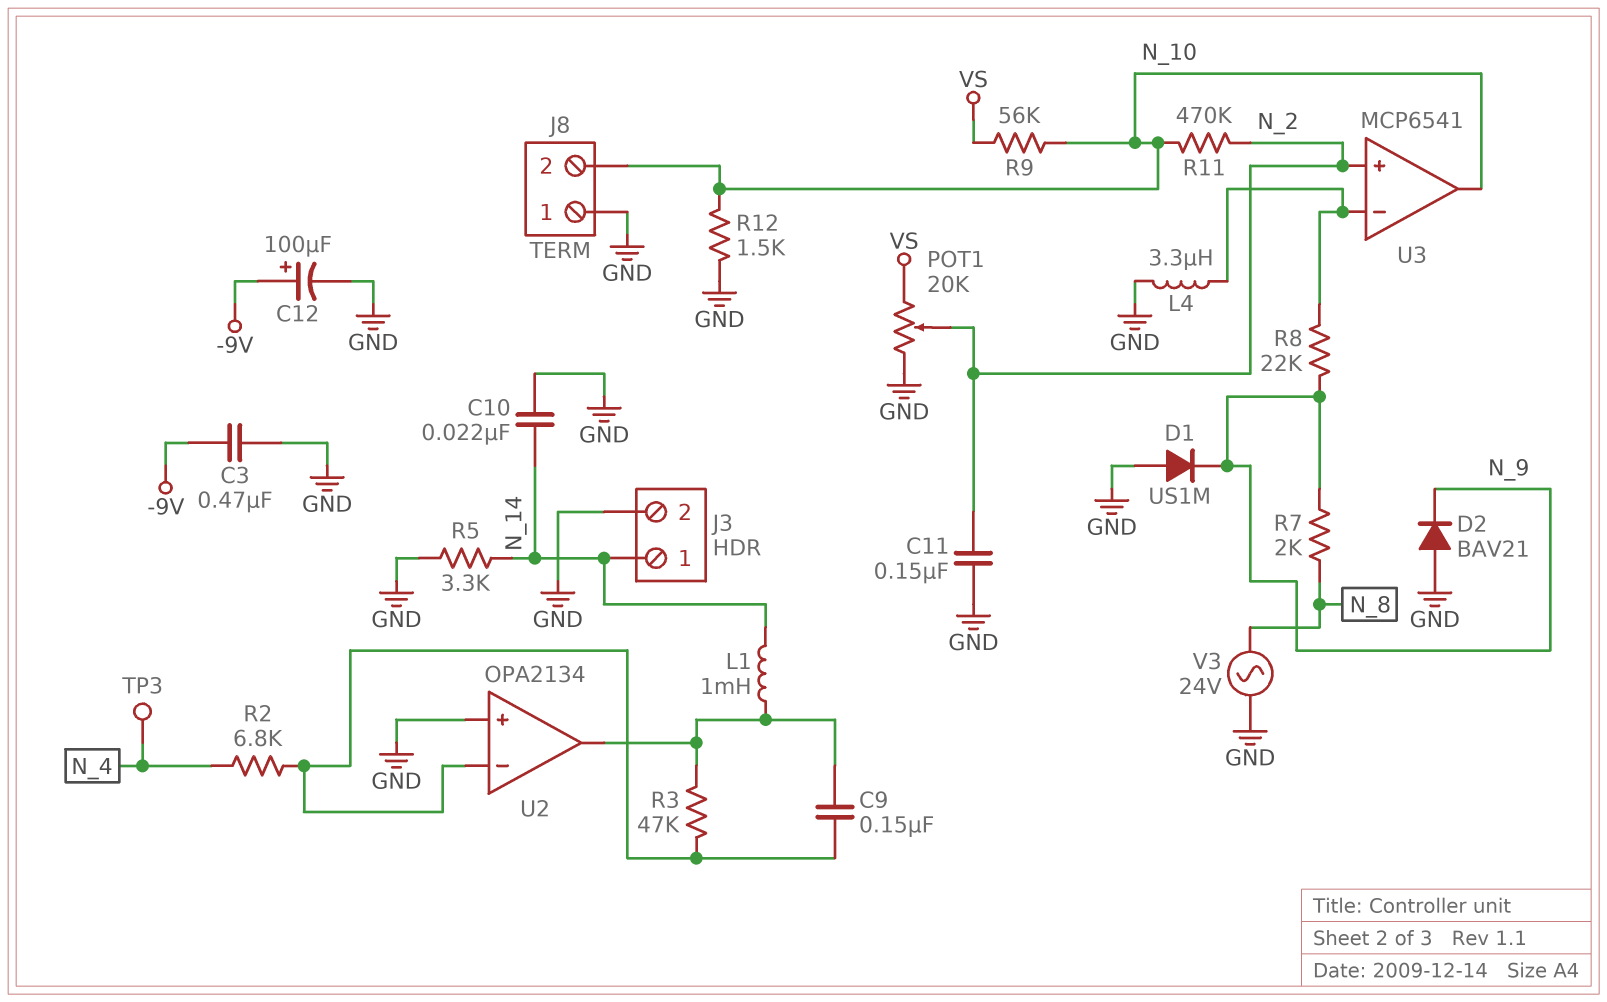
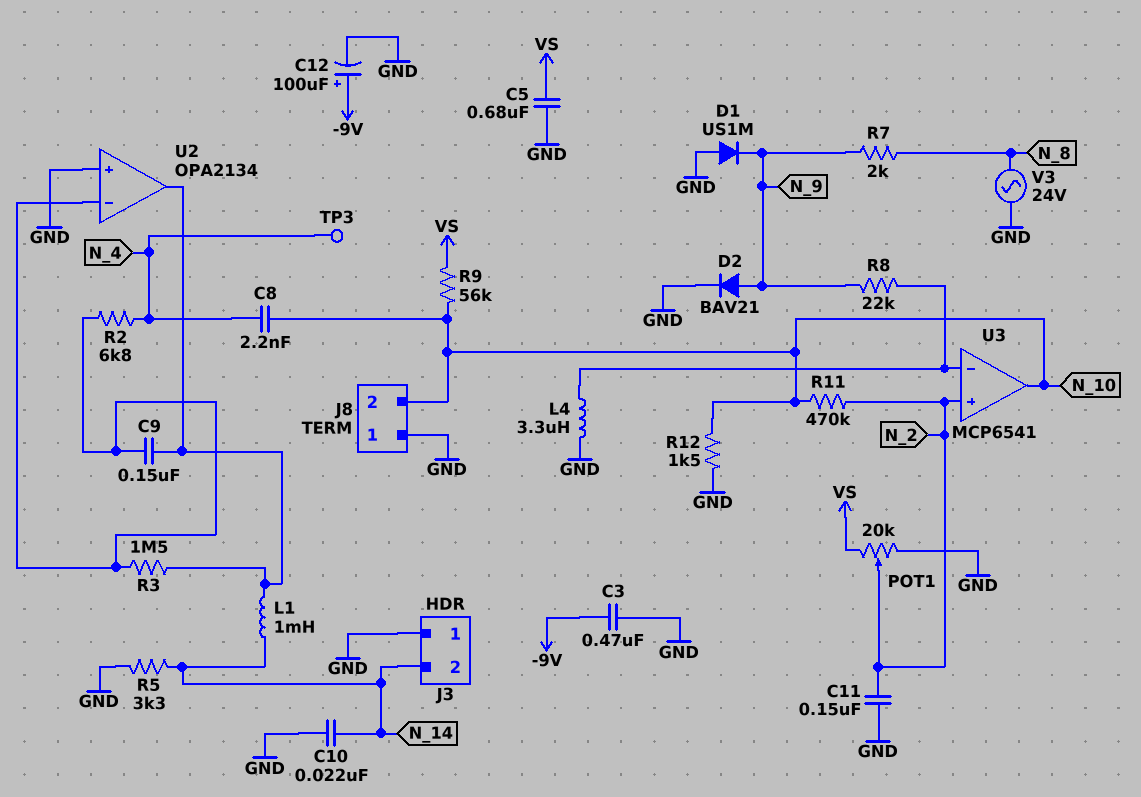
C5: none -> 680nF (GND, VS)
C8: none -> 2.2nF (N_4, N_10)
D2: diode BAV21 (A GND, K N_9) -> diode BAV21 (A N_9, K GND)
J3 pin 1: N_14 -> GND
J3 pin 2: GND -> N_14
R3: 47k (U2/in-, U2/out) -> 1.5M (U2/in-, U2/out)

